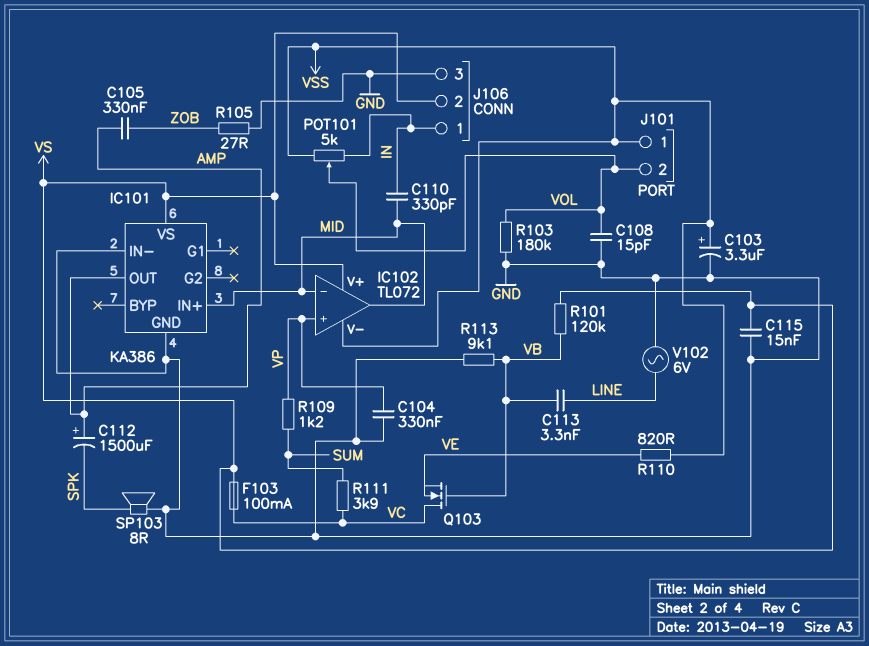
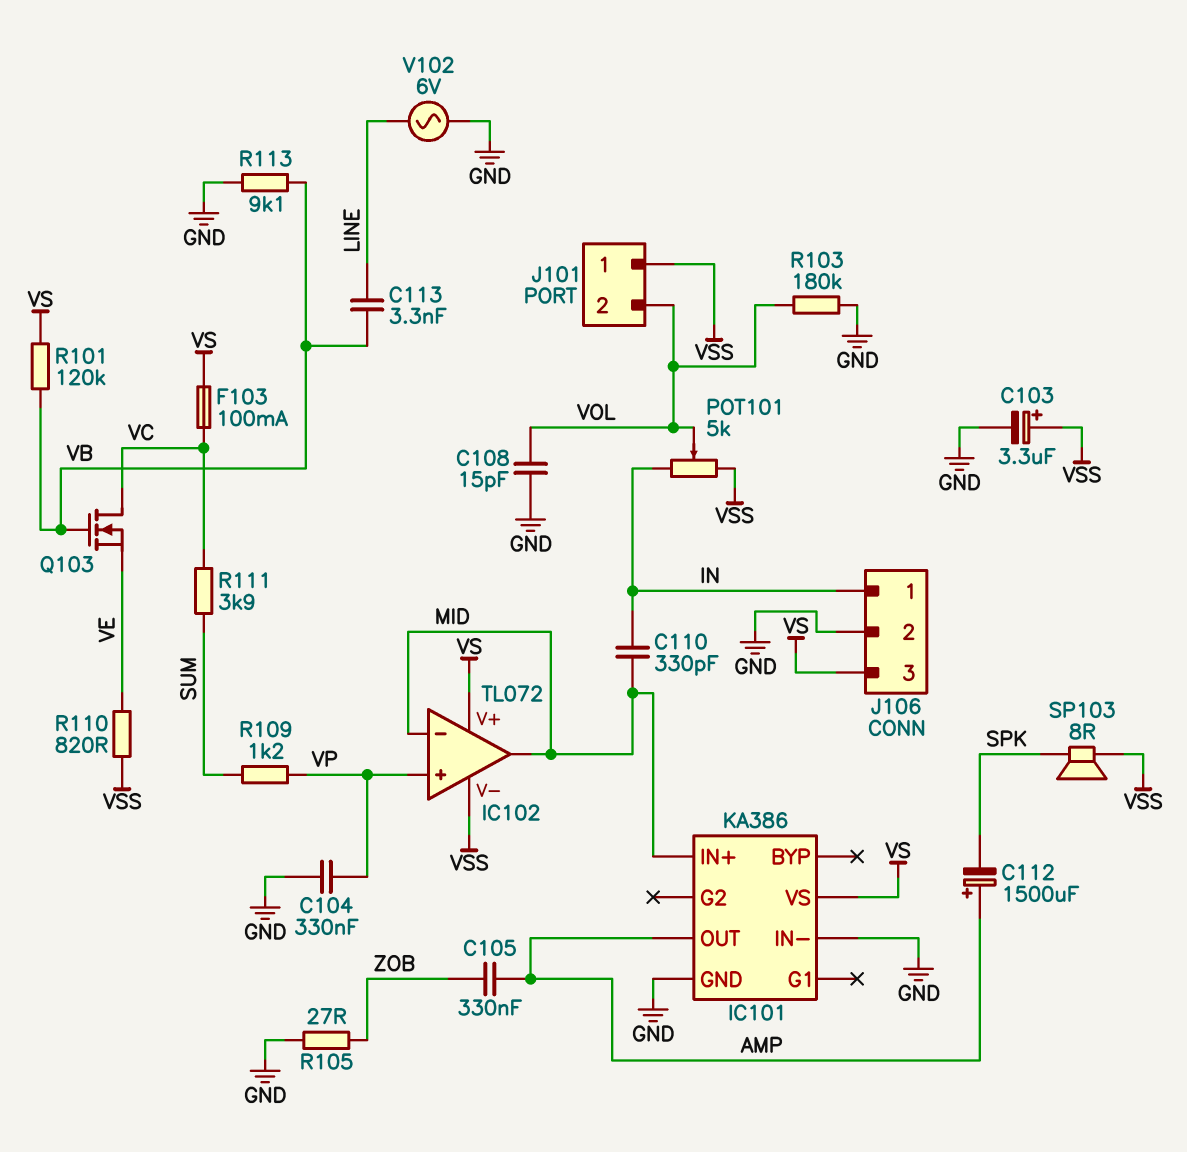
C115: 15nF (GND, VS) -> none
J106 pin 2: VS -> GND
J106 pin 3: GND -> VS
SP103: speaker 8R (GND, SPK) -> speaker 8R (SPK, VSS)

